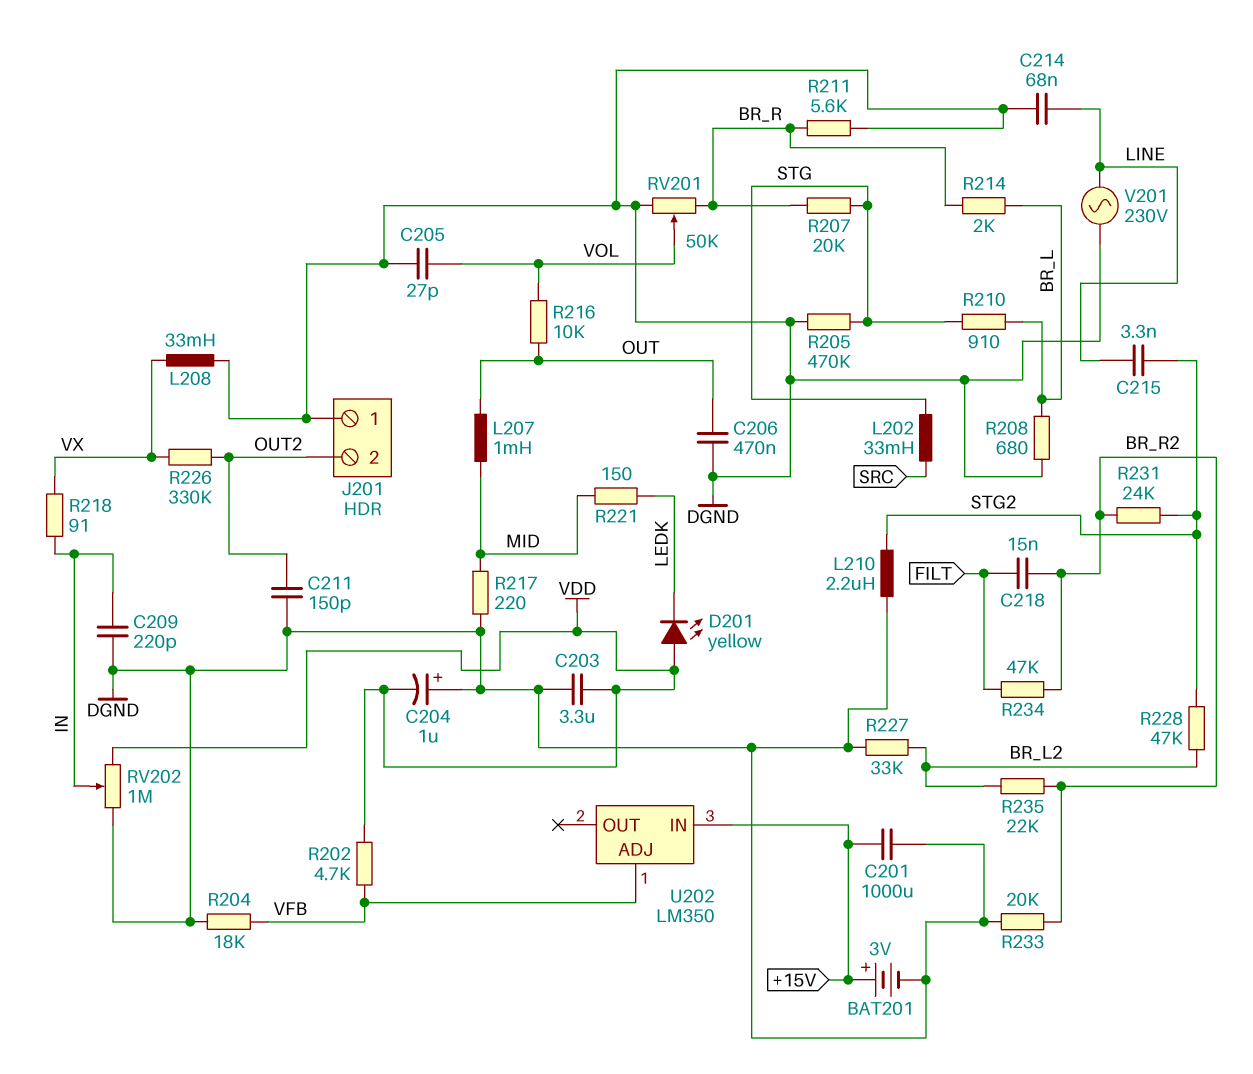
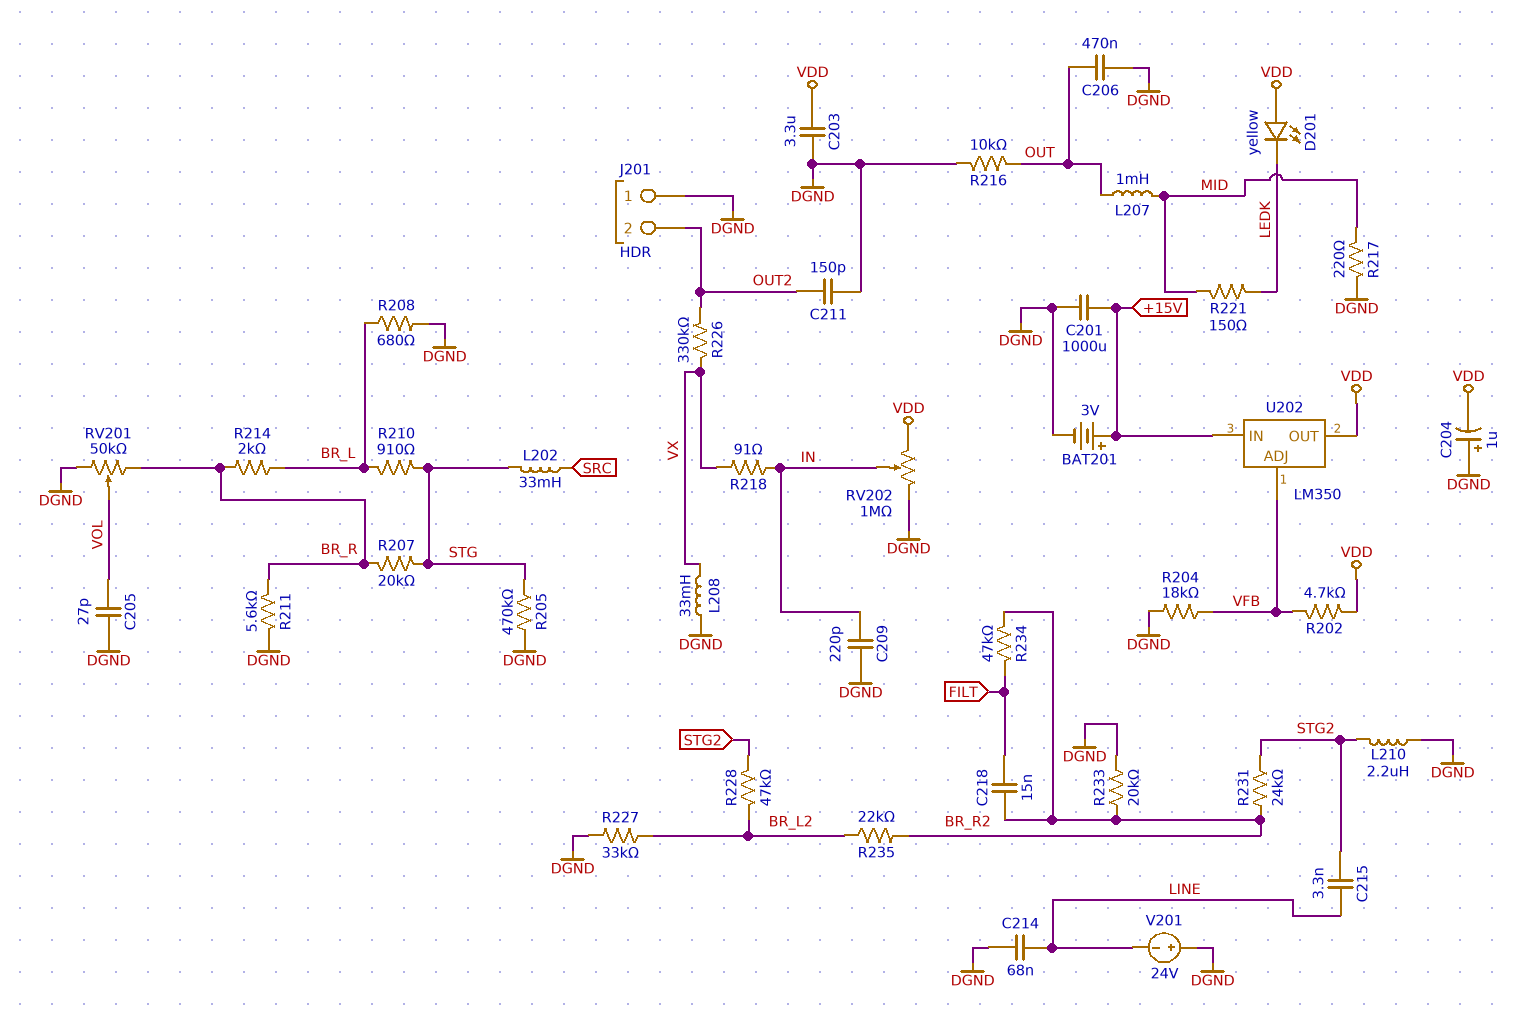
R216: 10k (OUT, VOL) -> 10k (DGND, OUT)
U202 pin OUT: none -> VDD
V201: AC 230V (DGND, LINE) -> 24V (plus DGND, minus LINE)

